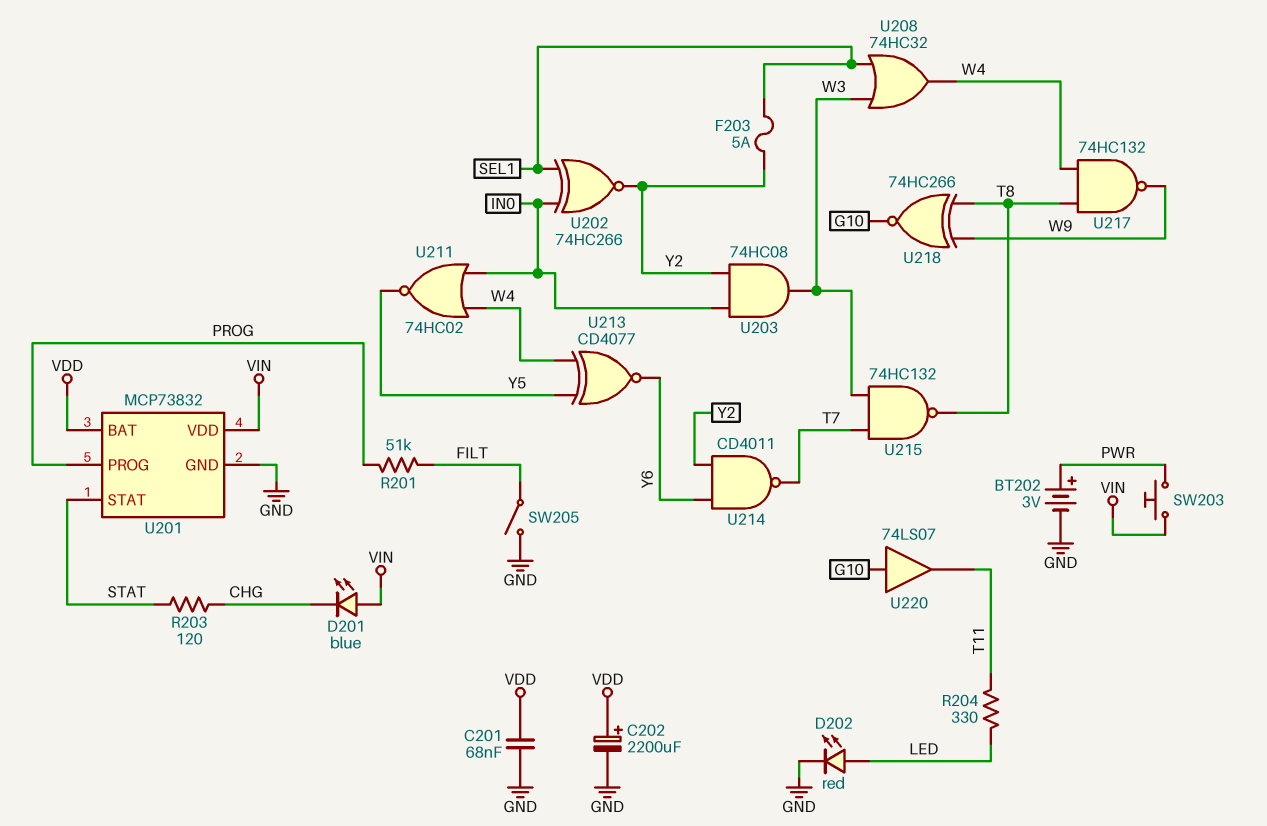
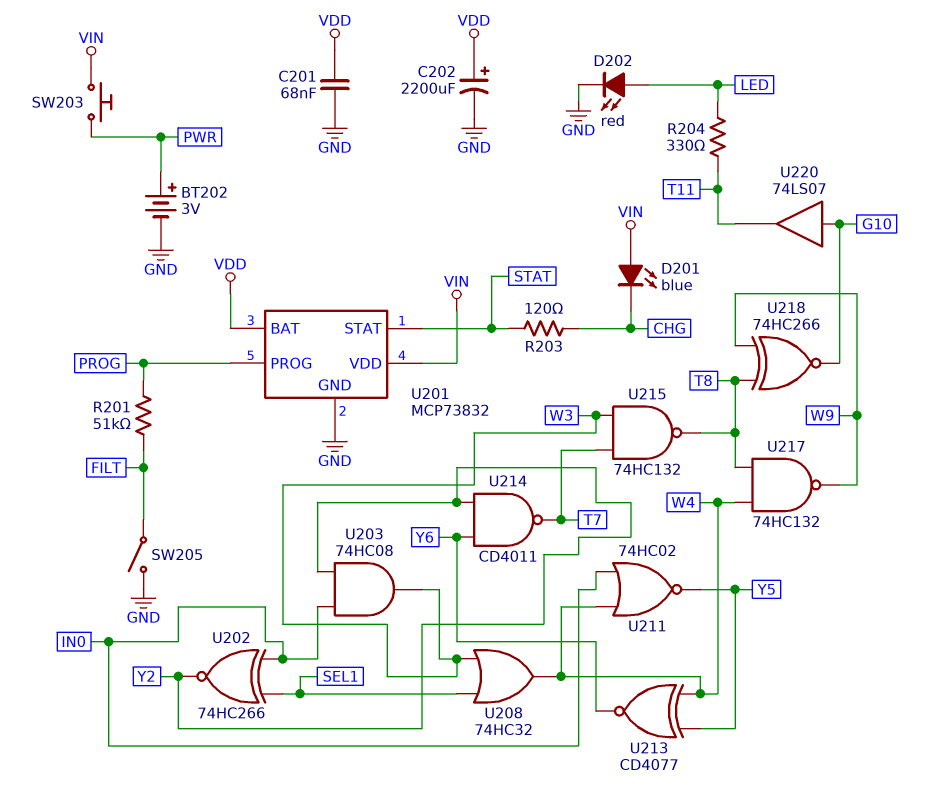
F203: 5A (SEL1, Y2) -> none

